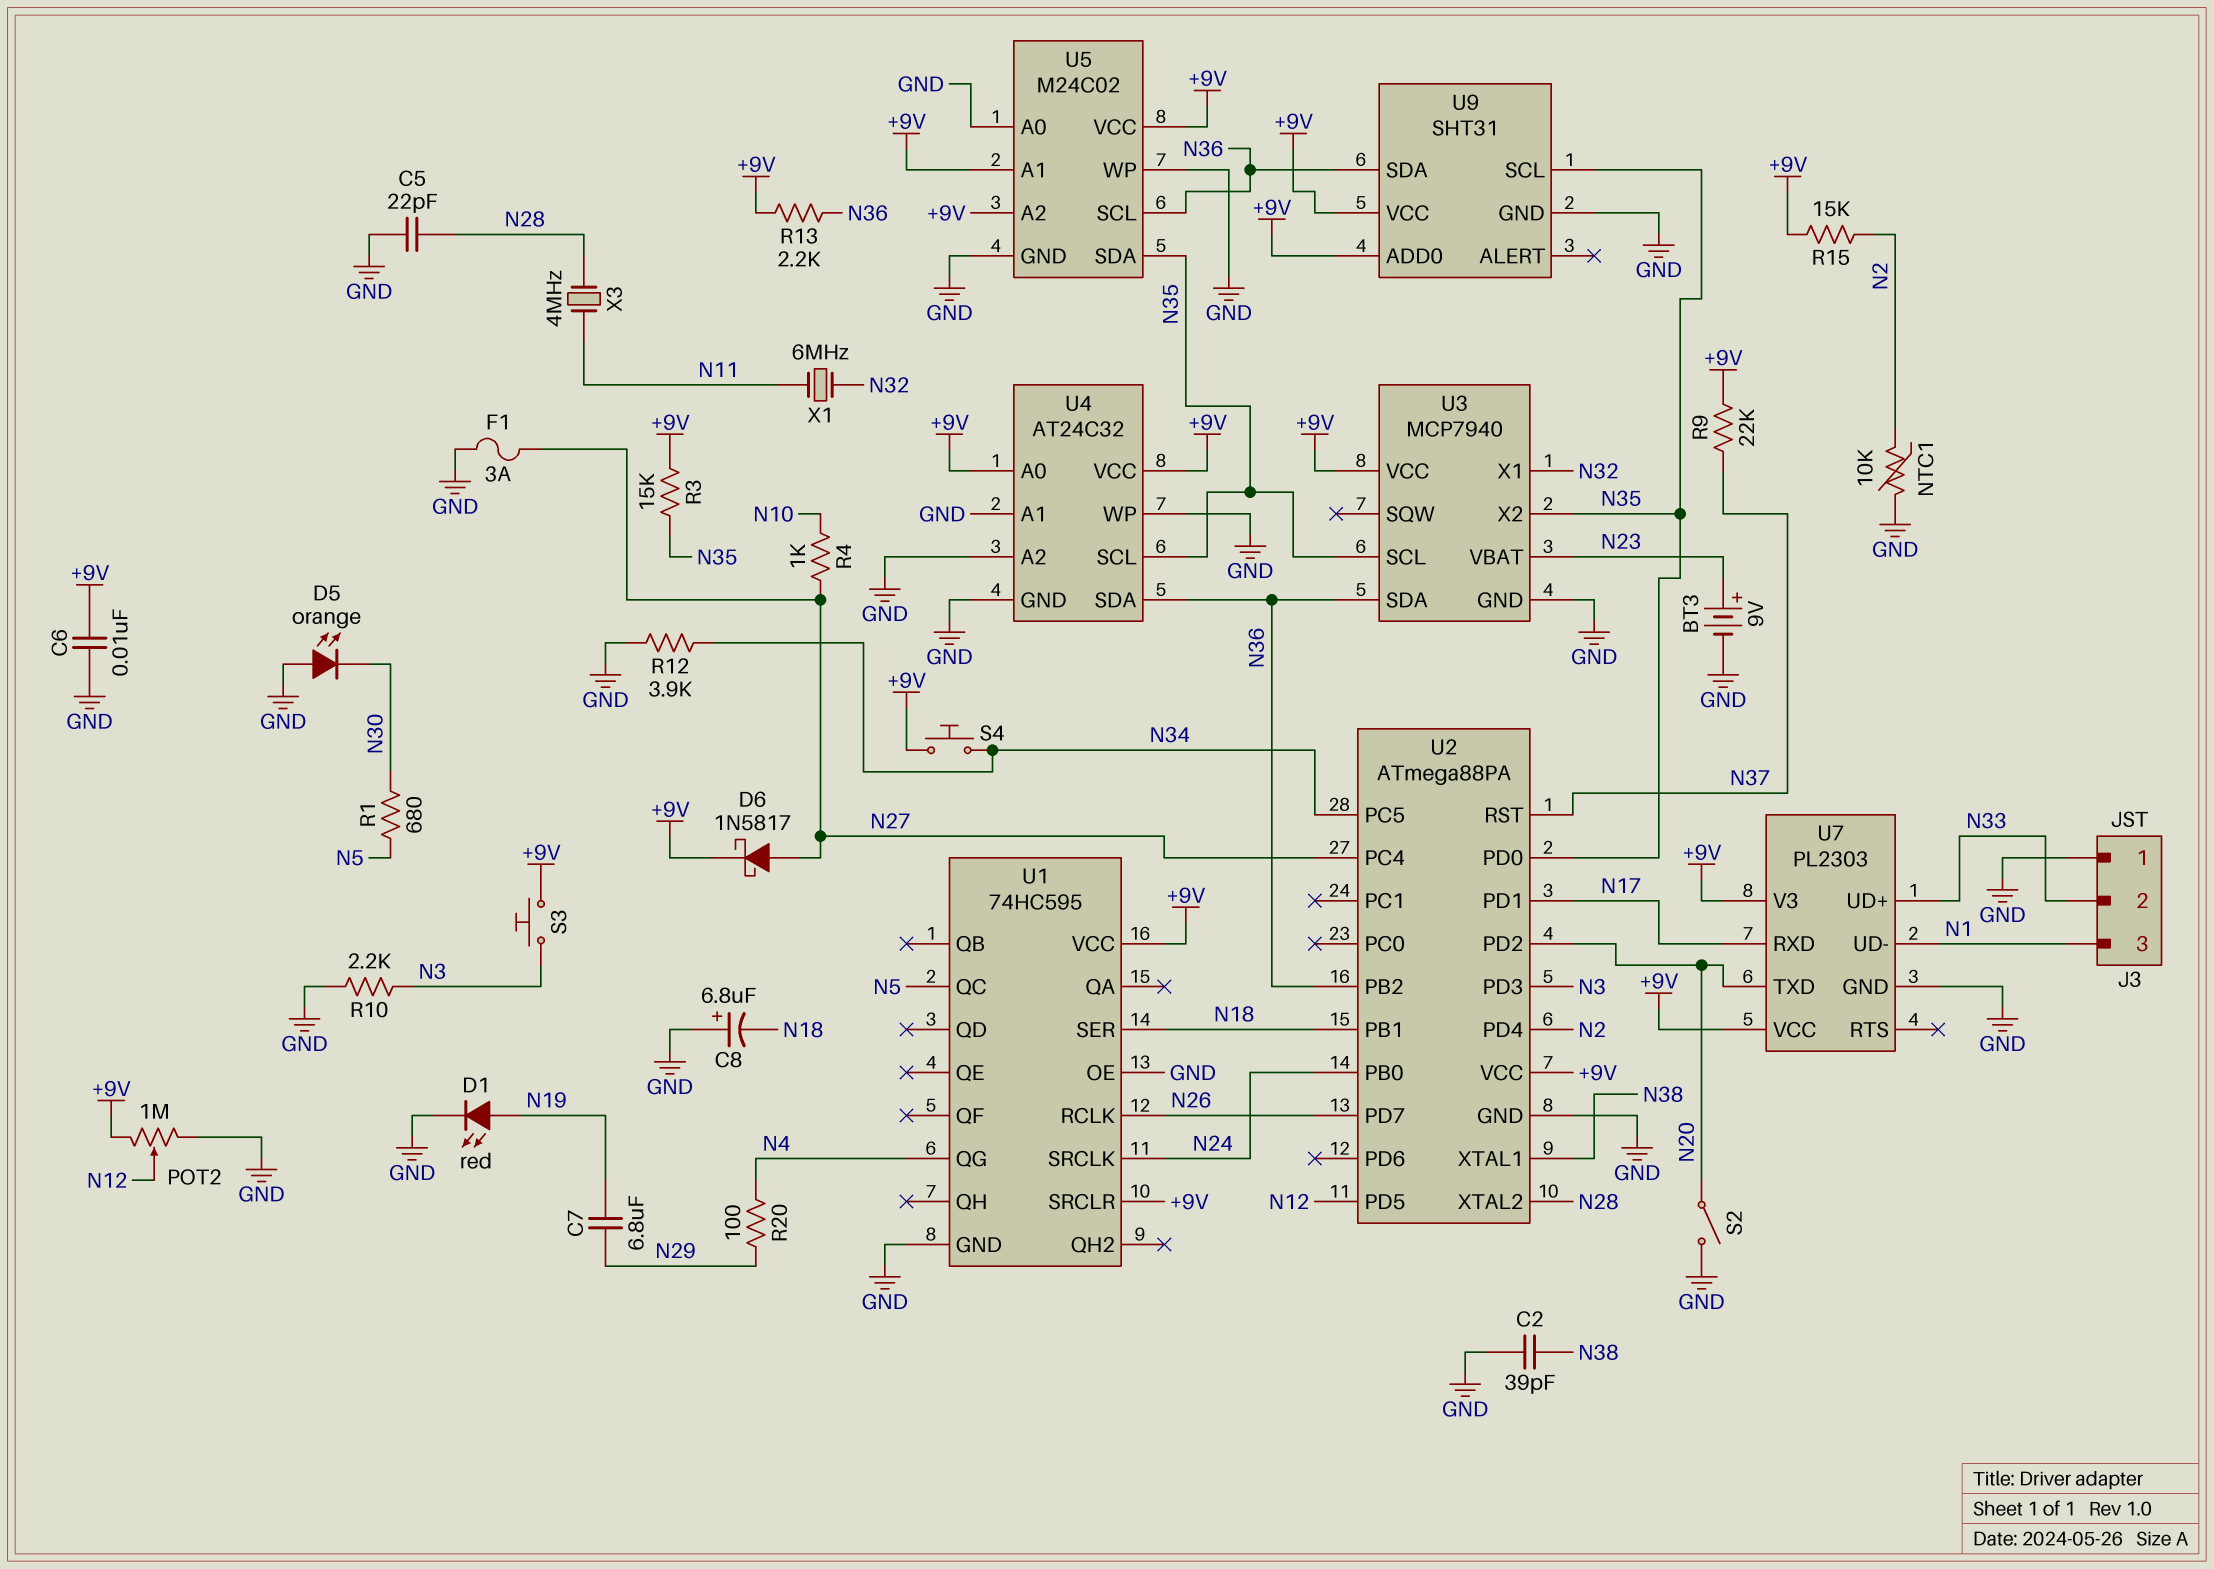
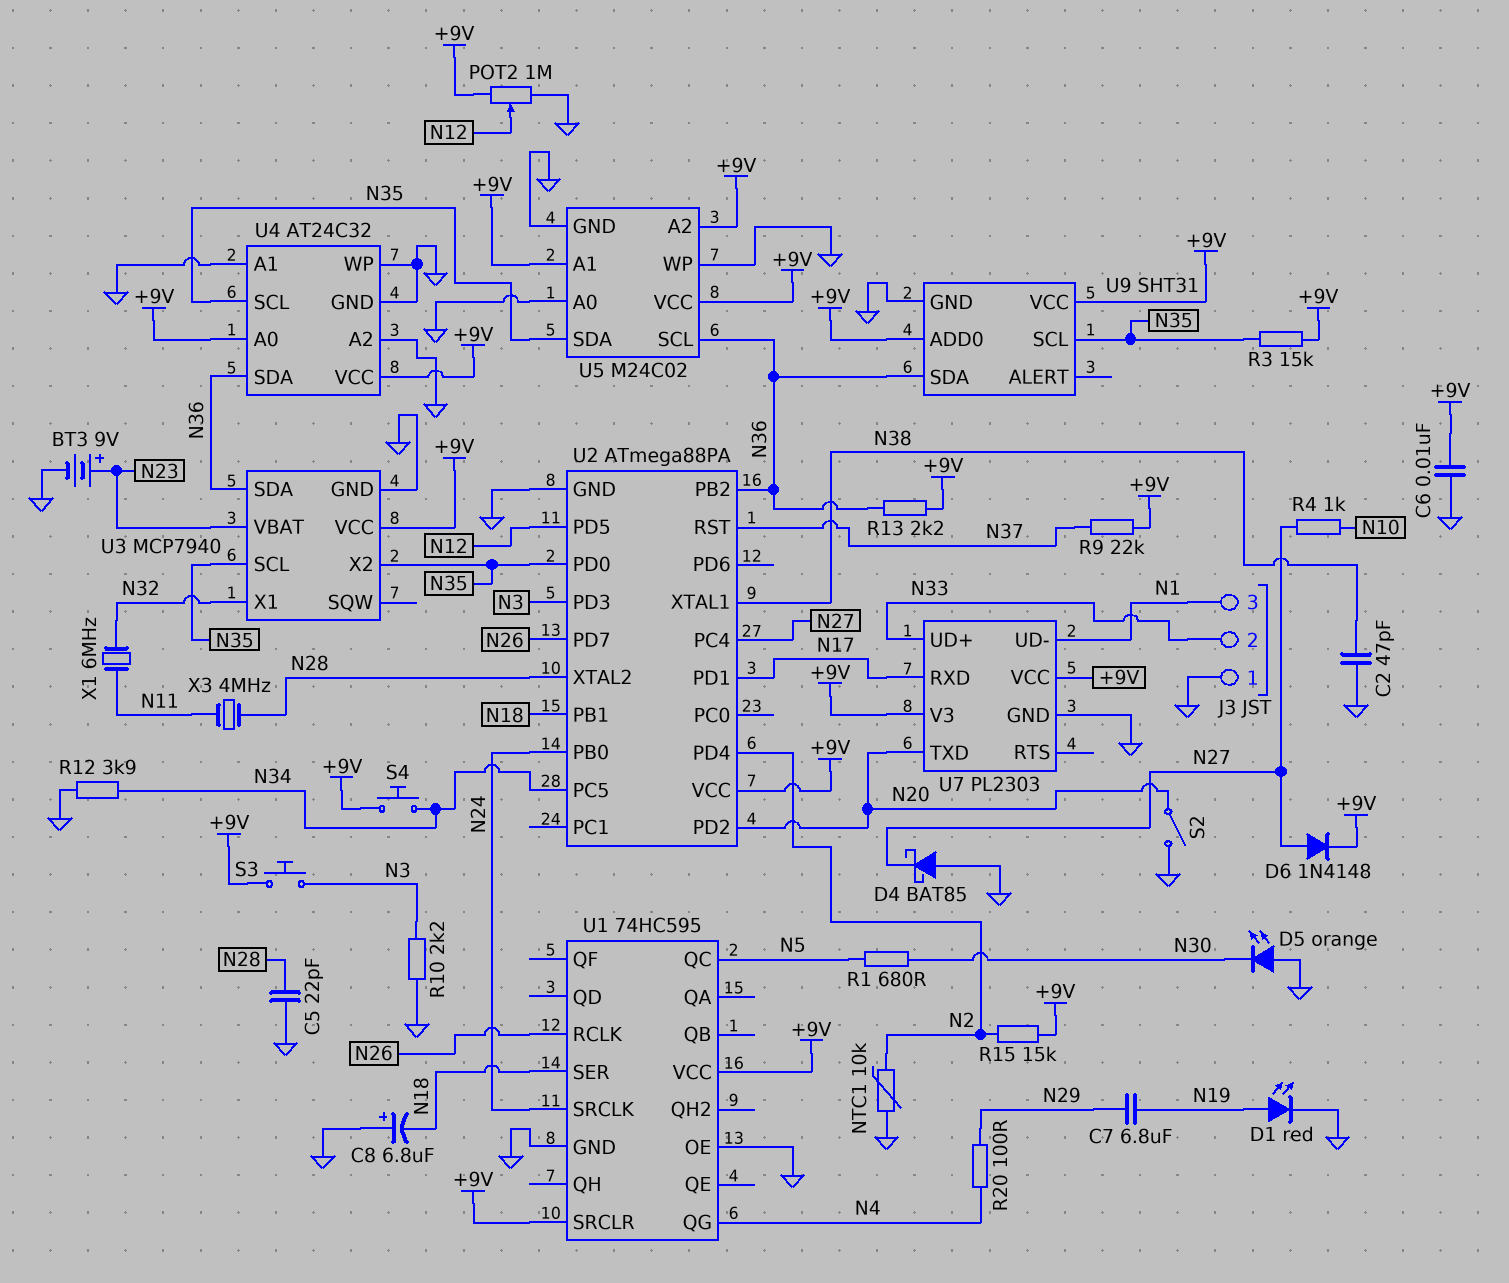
C2: 39pF (GND, N38) -> 47pF (GND, N38)
D4: none -> schottky BAT85 (A GND, K N27)
D6: schottky 1N5817 (A N27, K +9V) -> diode 1N4148 (A N27, K +9V)
F1: 3A (GND, N27) -> none

